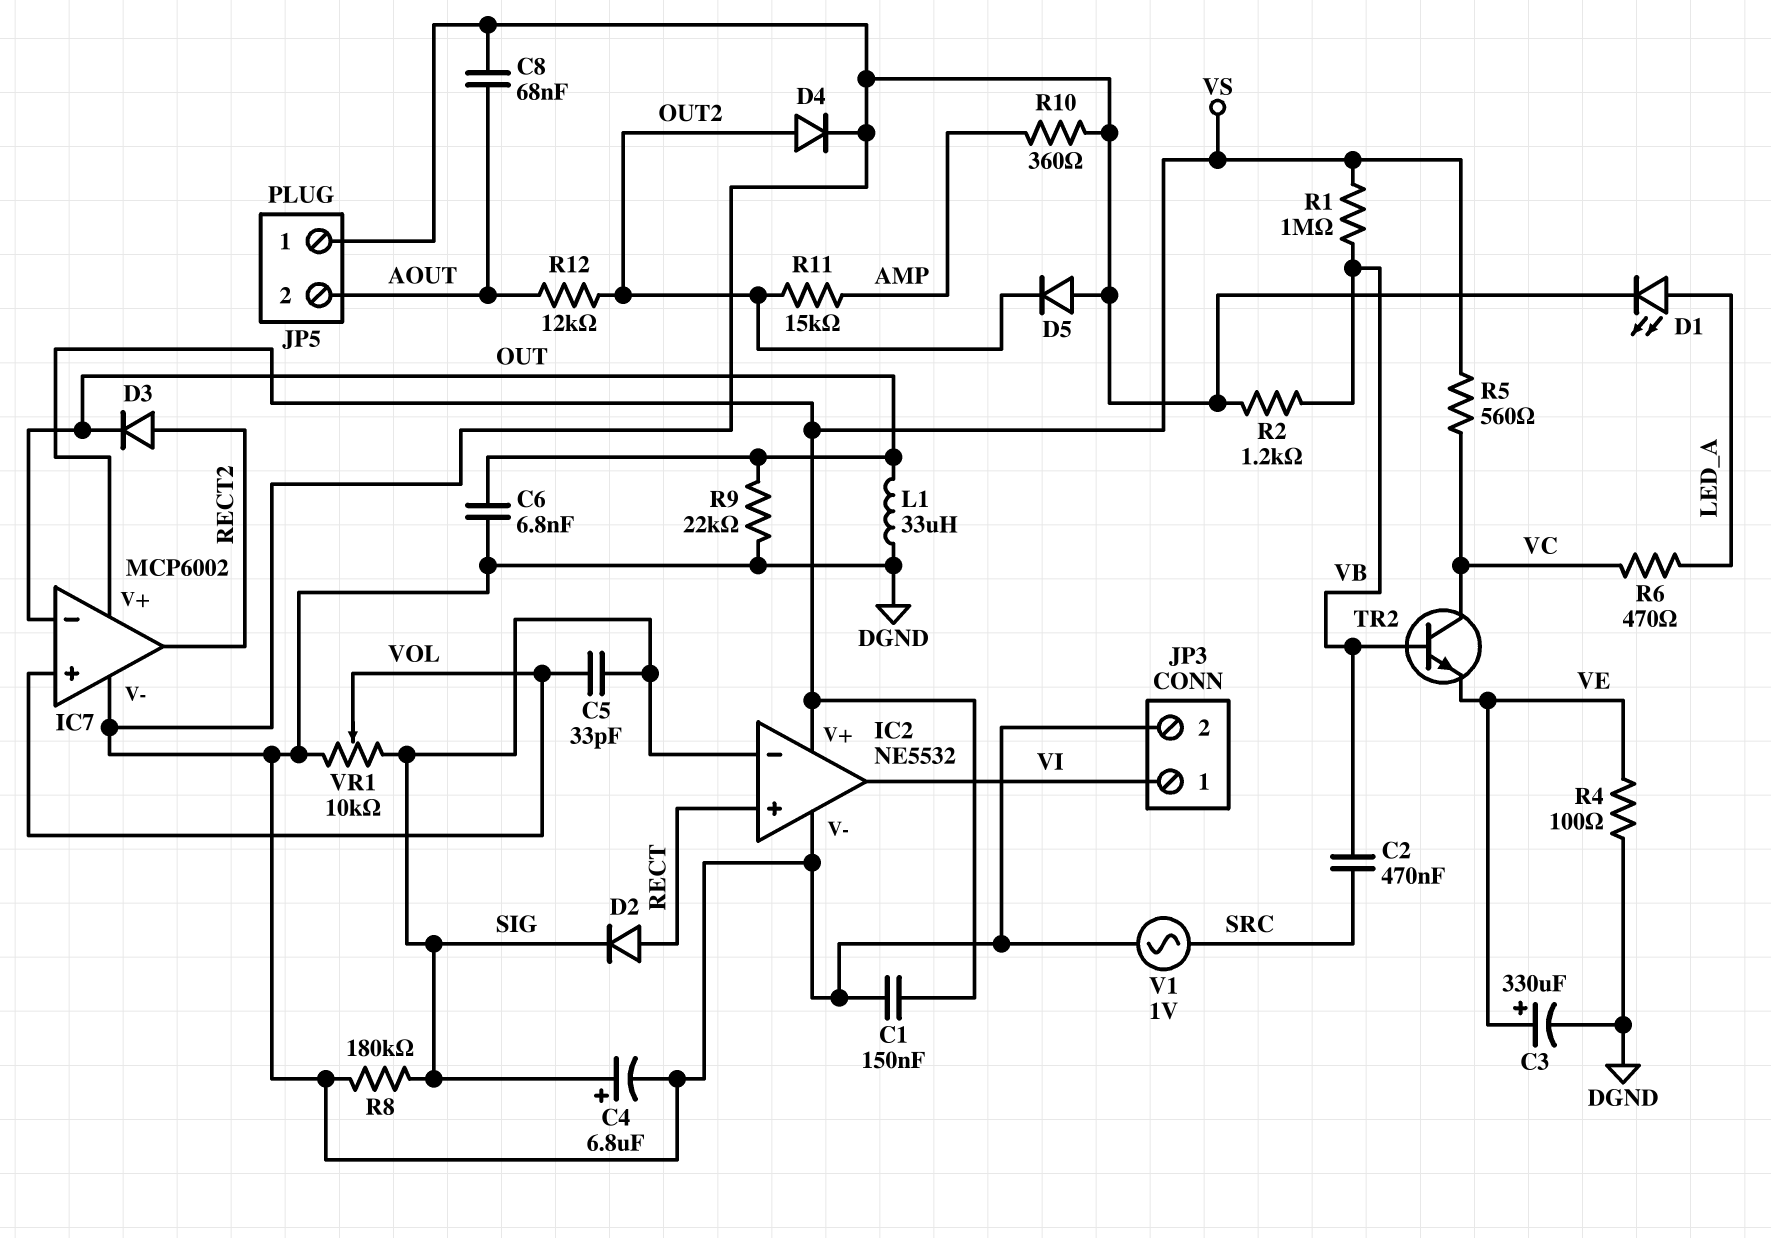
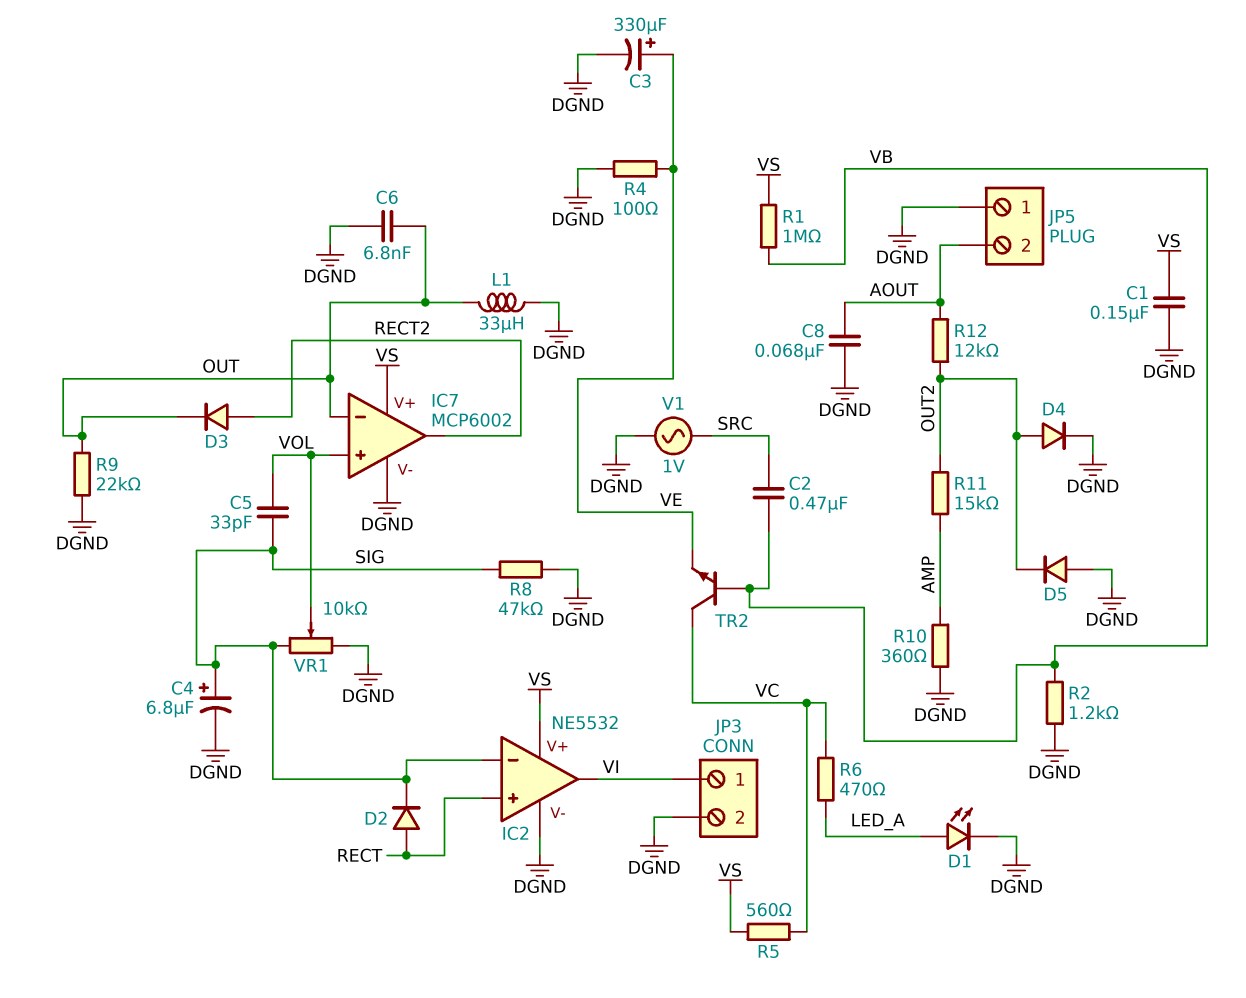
R8: 180k (DGND, SIG) -> 47k (DGND, SIG)

